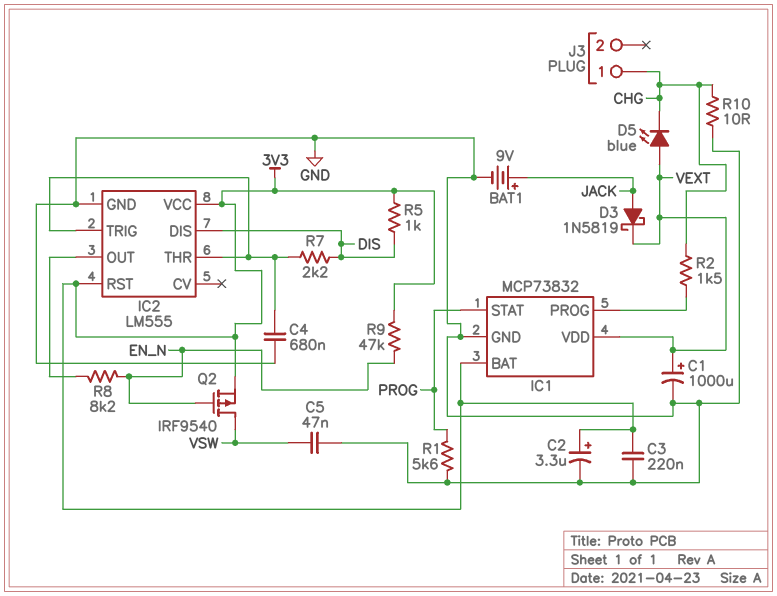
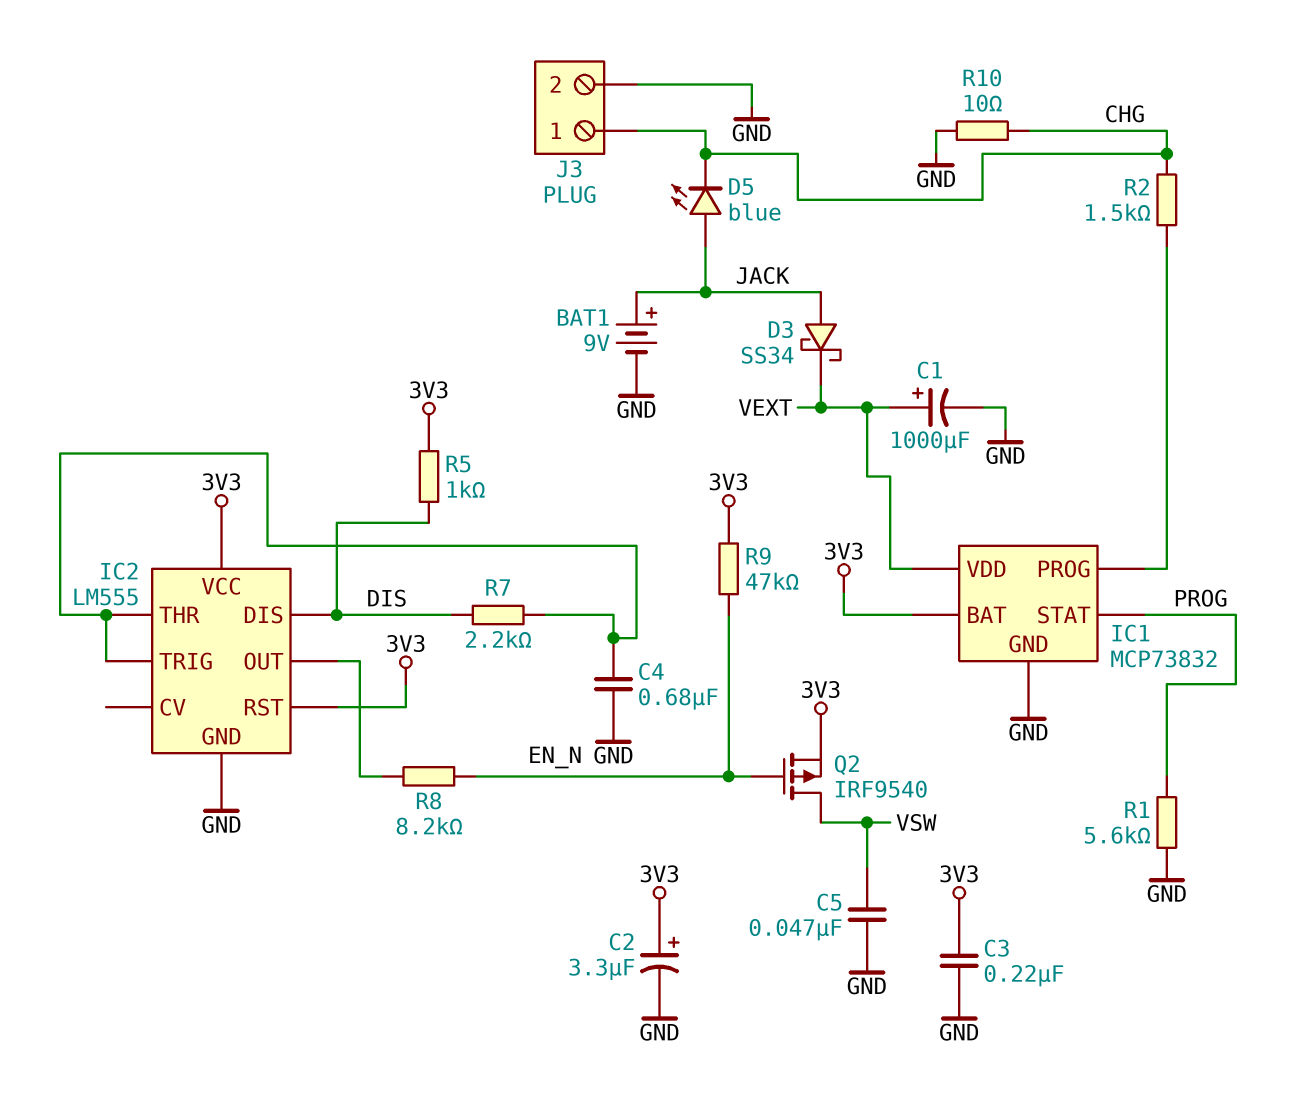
D3: schottky 1N5819 (A JACK, K VEXT) -> schottky SS34 (A JACK, K VEXT)
D5: LED blue (A VEXT, K CHG) -> LED blue (A JACK, K CHG)
J3 pin 2: none -> GND

